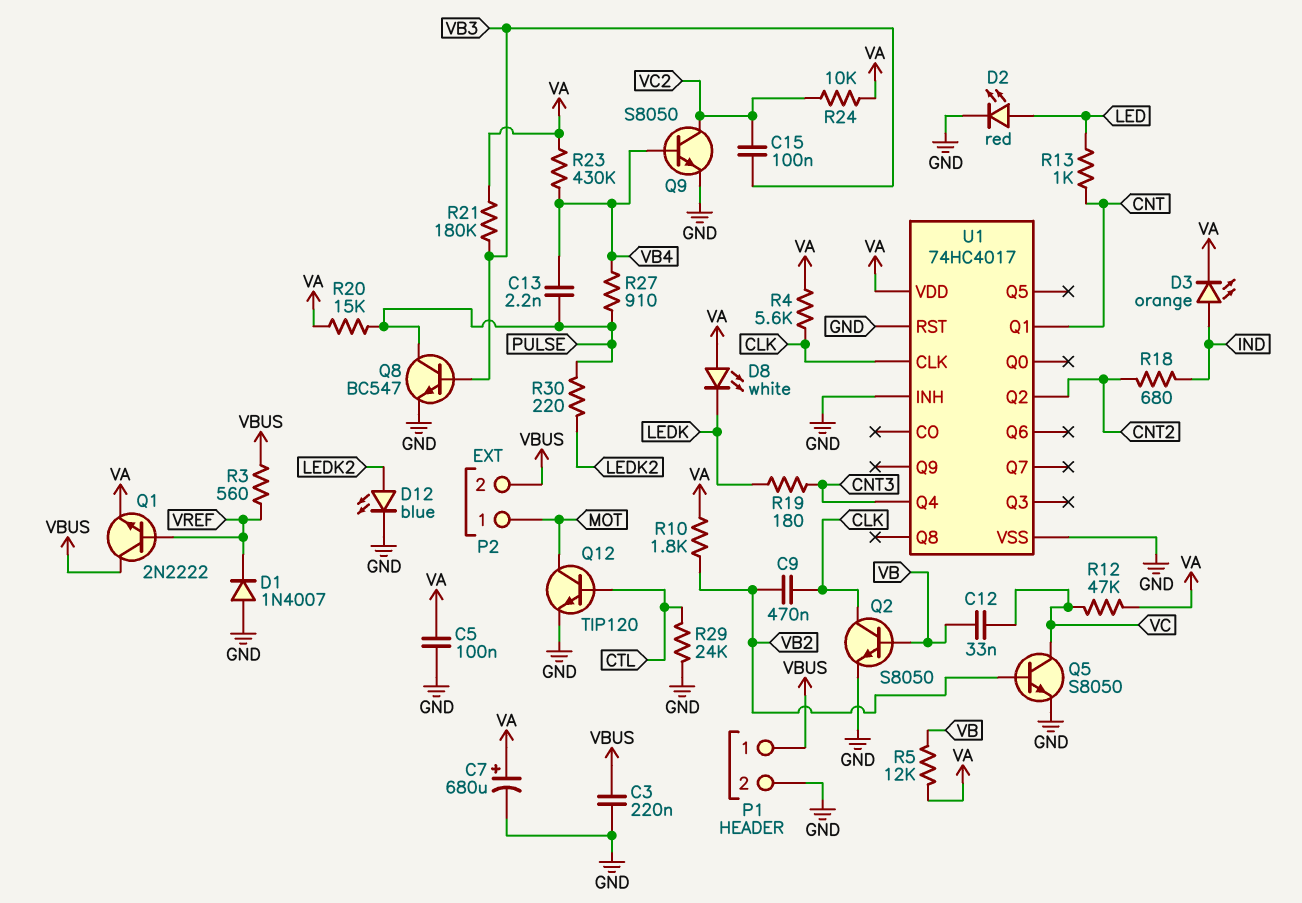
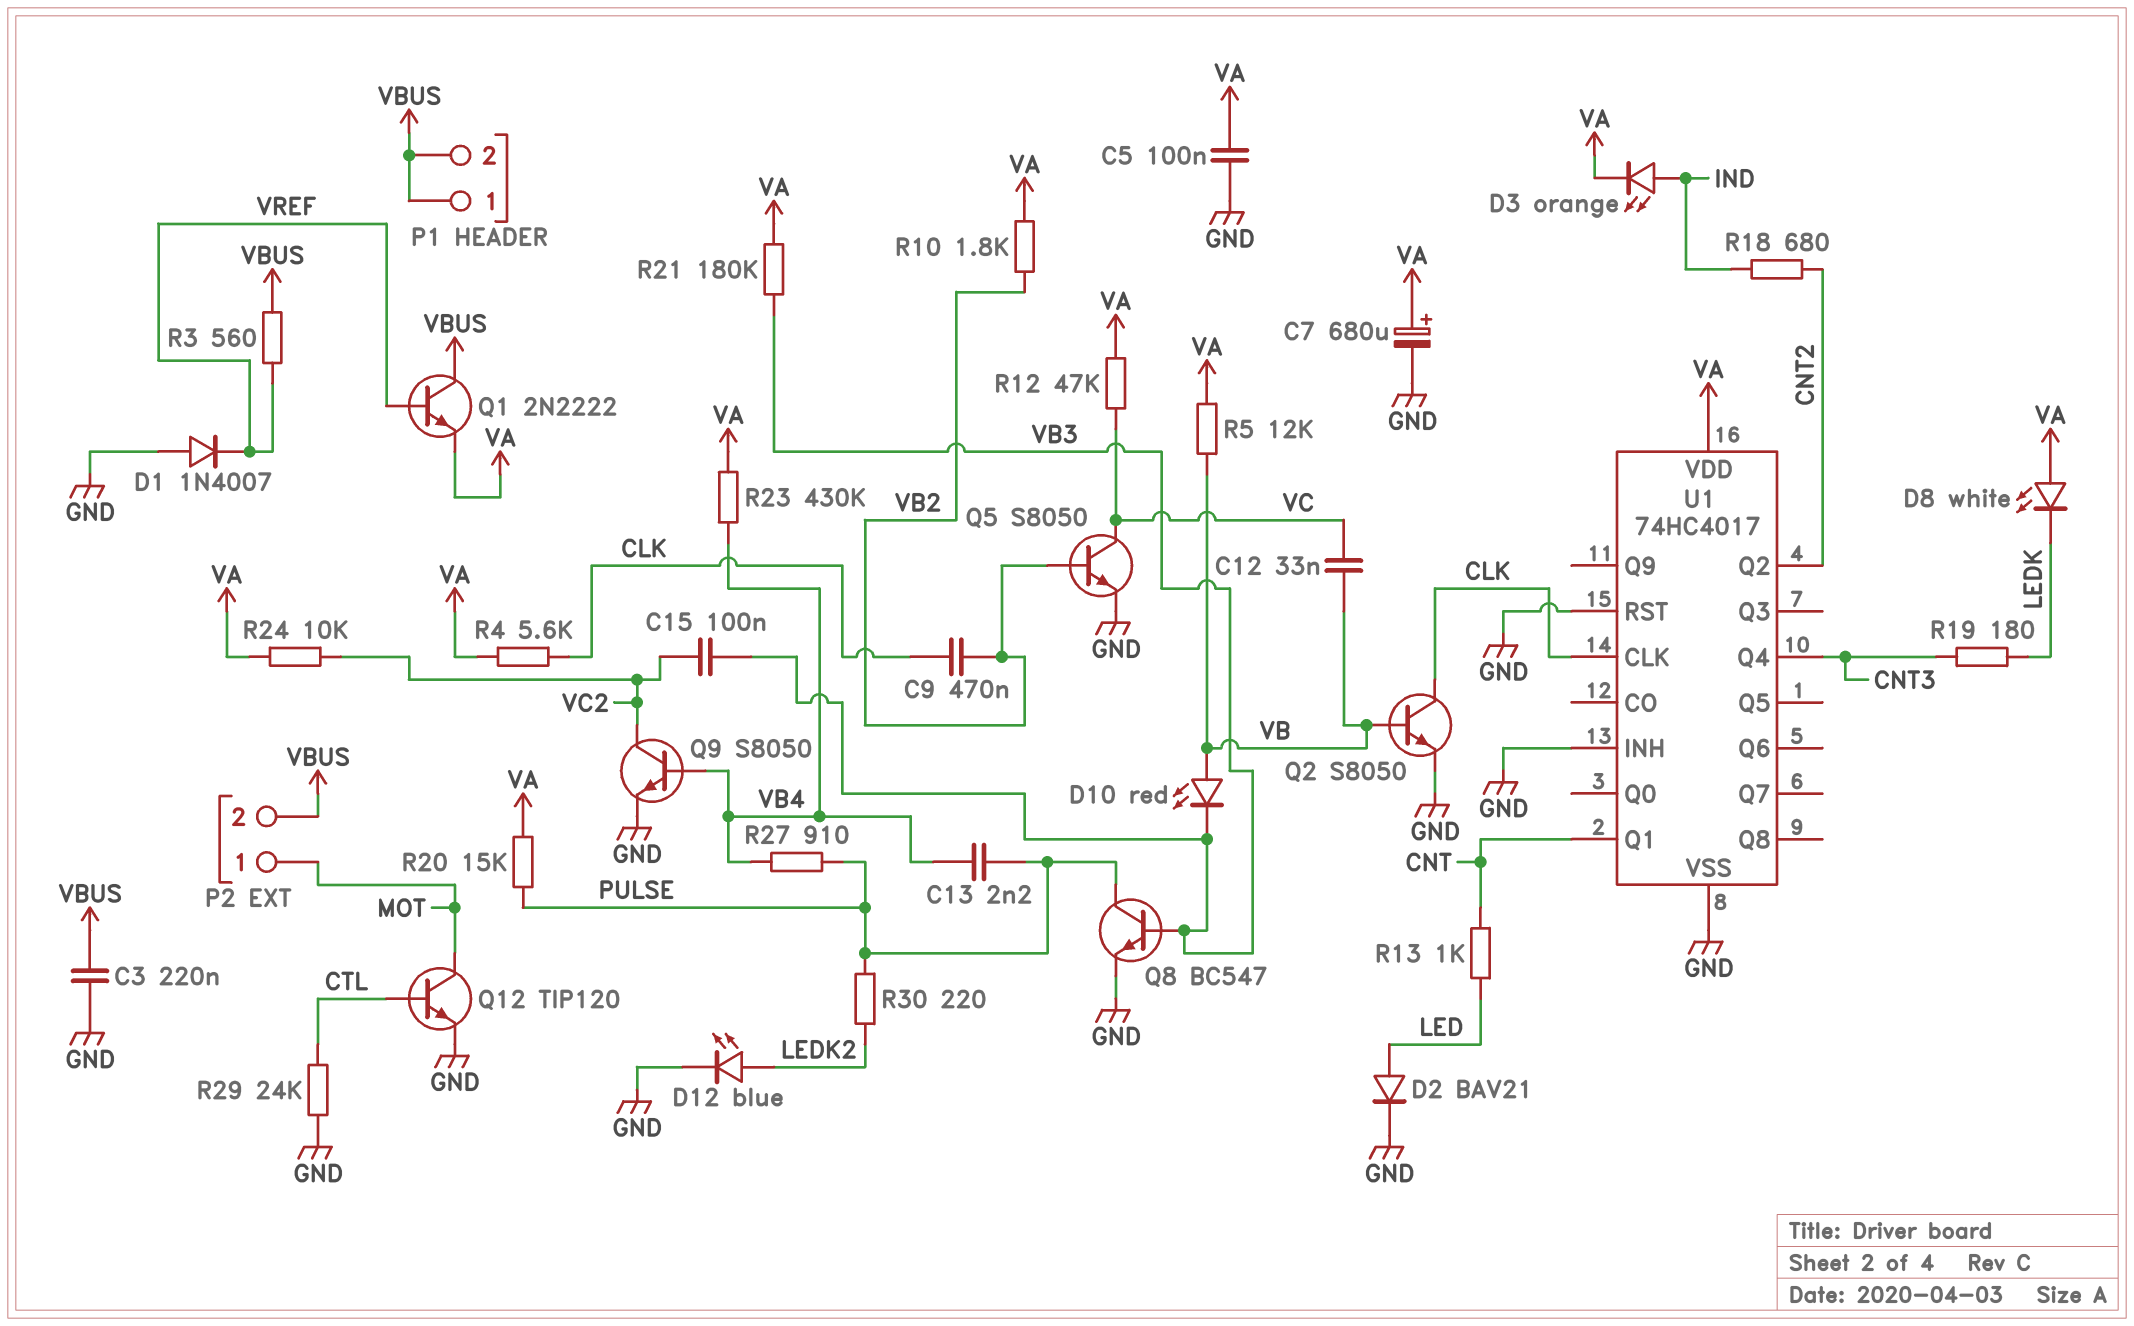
D2: LED red (A LED, K GND) -> diode BAV21 (A LED, K GND)
D10: none -> LED red (A VB, K VB3)
P1 pin 2: GND -> VBUS

